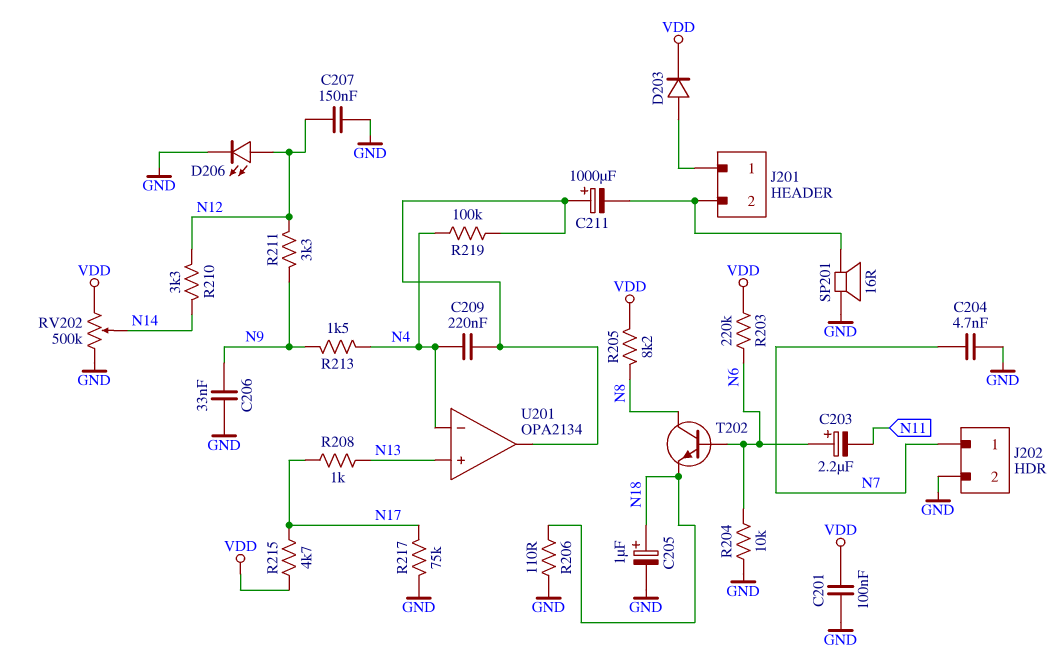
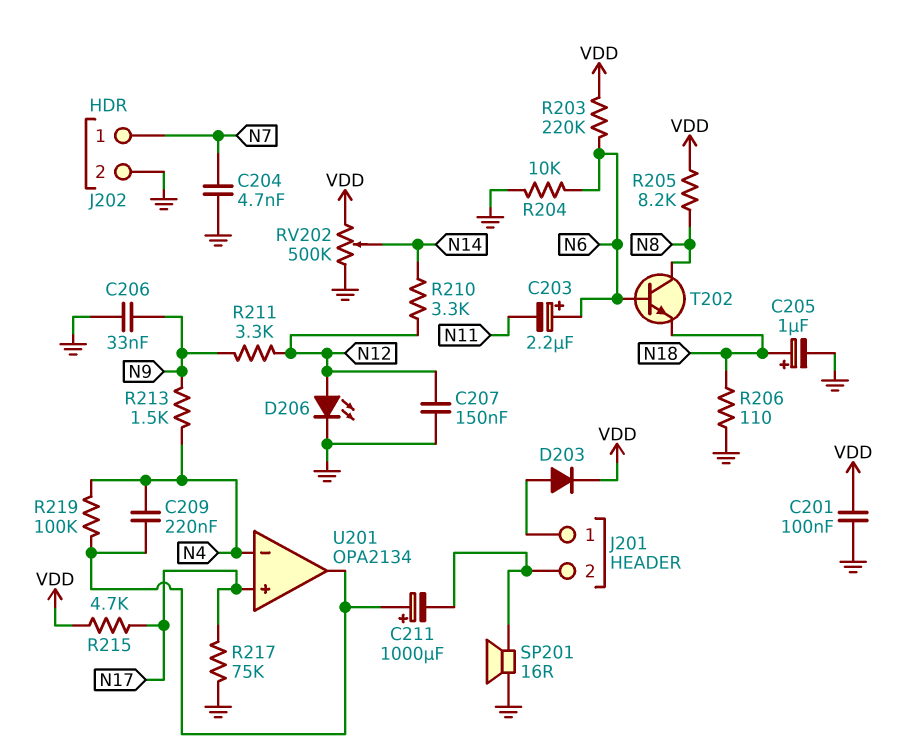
R208: 1k (N13, N17) -> none
U201 pin in+: N13 -> N17

